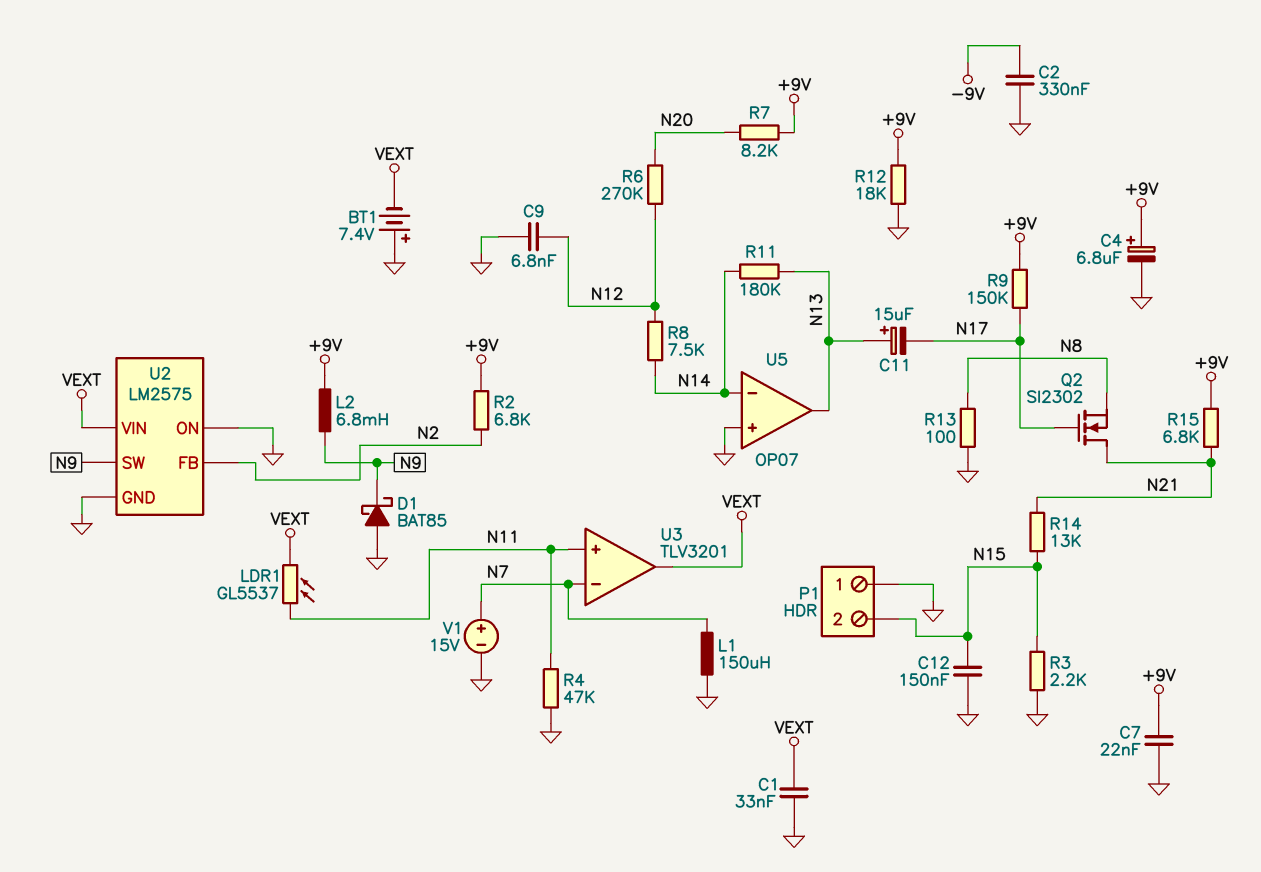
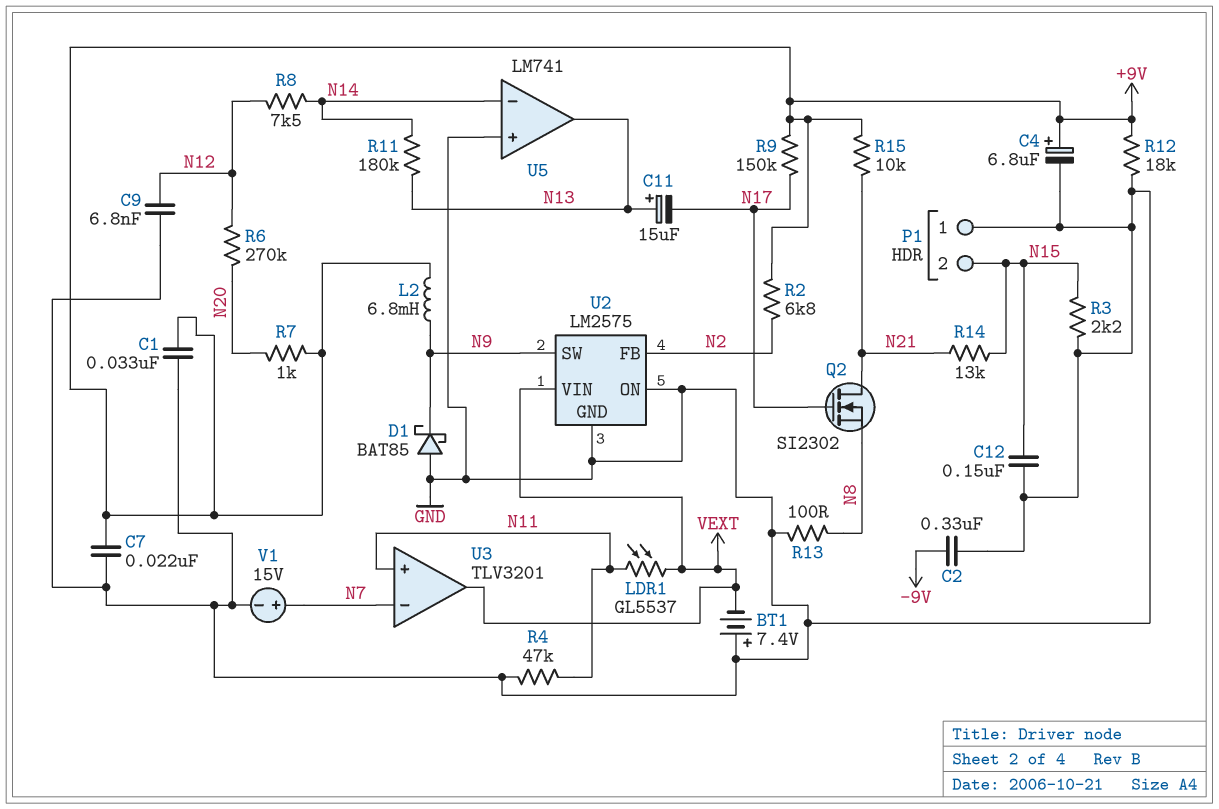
C1: 33nF (GND, VEXT) -> 33nF (+9V, GND)
L1: 150uH (GND, N7) -> none
R7: 8.2k (+9V, N20) -> 1k (+9V, N20)
R15: 6.8k (+9V, N21) -> 10k (+9V, N21)
U5: OP07 -> LM741

